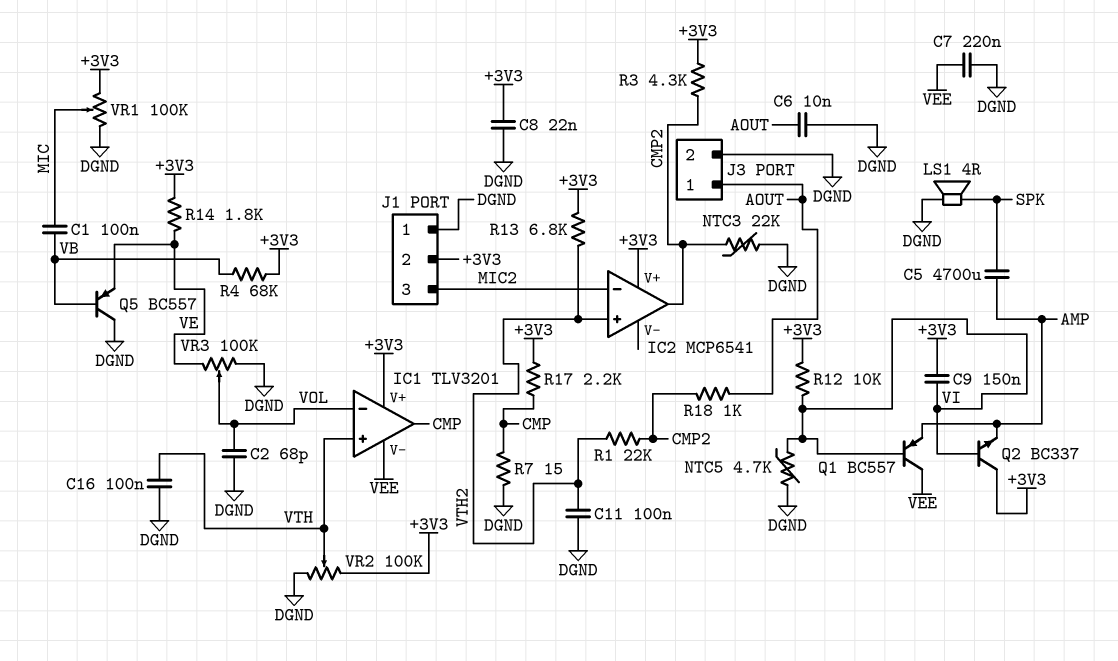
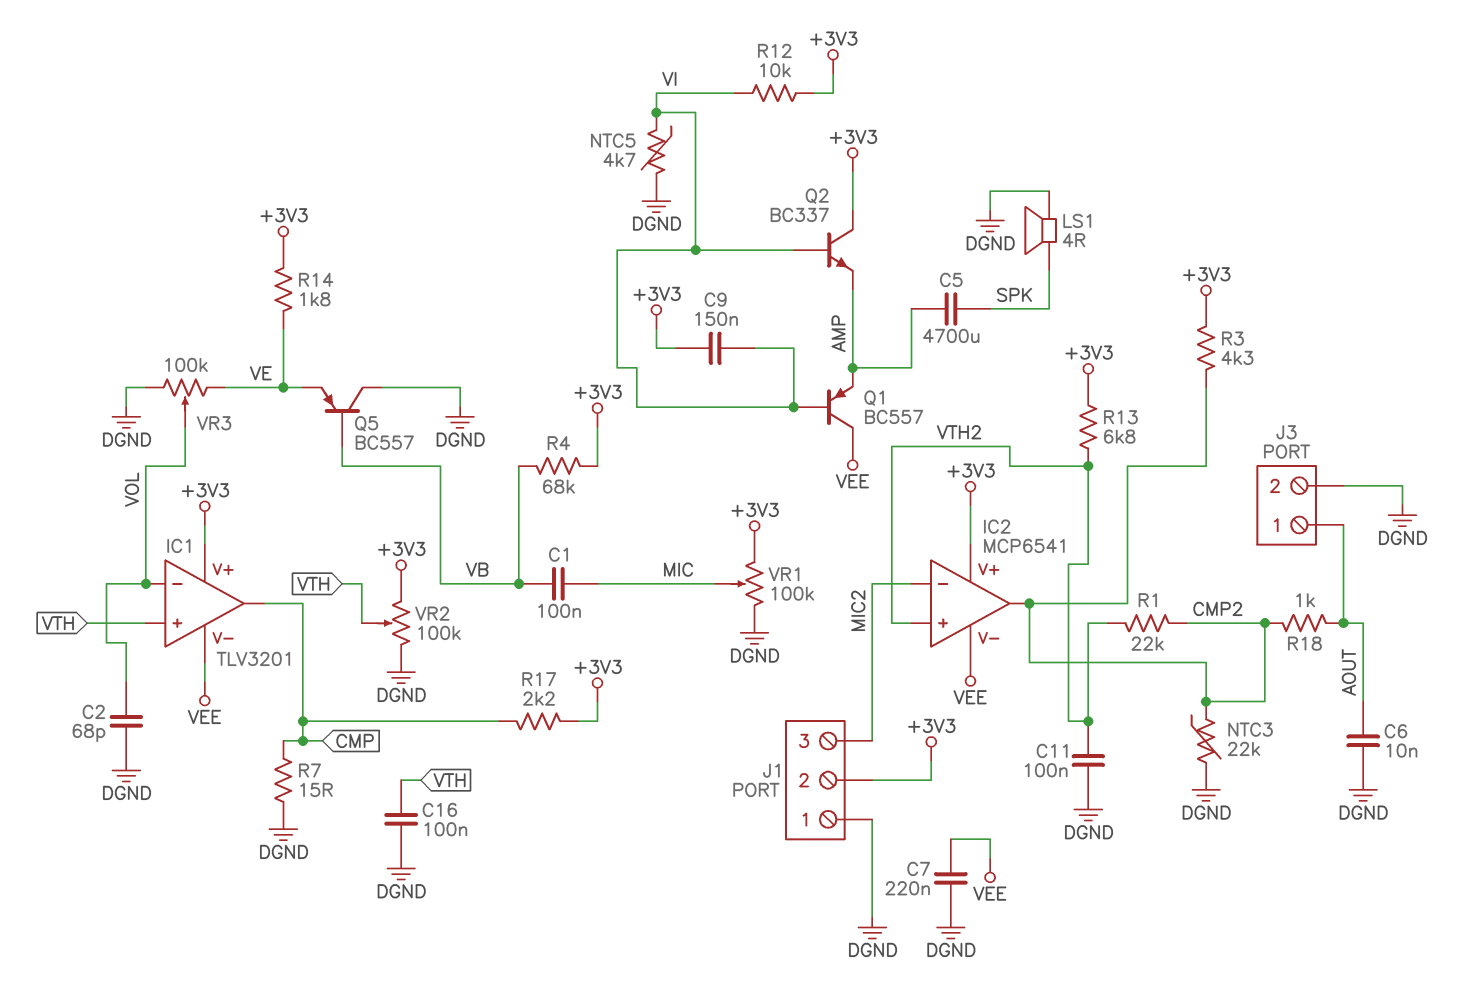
C8: 22nF (+3V3, DGND) -> none
IC2 pin V-: none -> VEE

